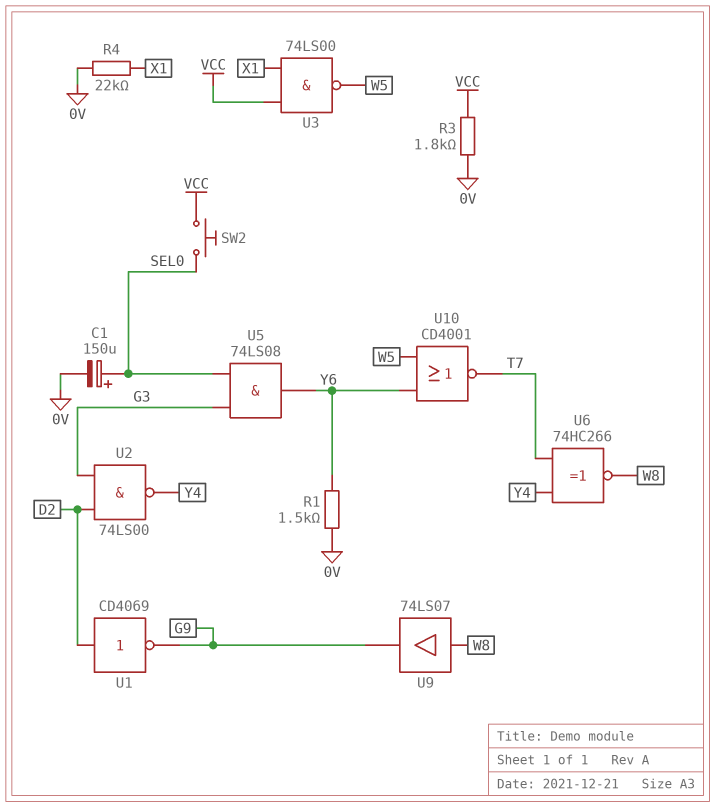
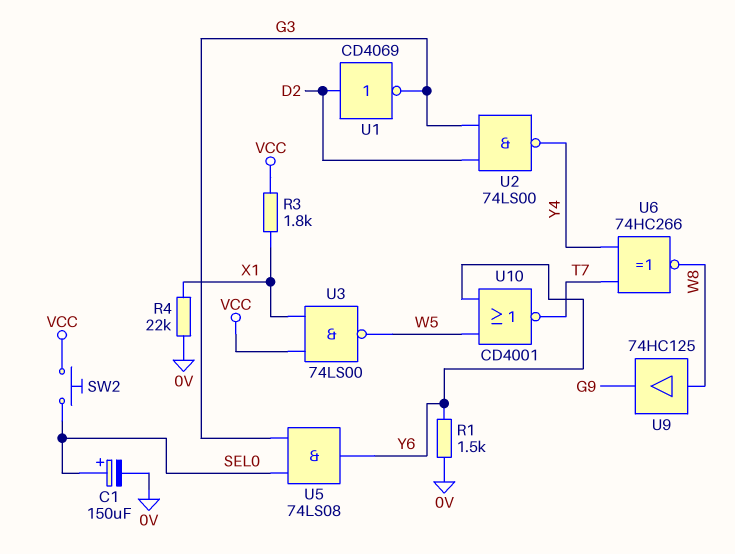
R3: 1.8k (0V, VCC) -> 1.8k (VCC, X1)
U1: NOT CD4069 (in D2, out G9) -> NOT CD4069 (in D2, out G3)
U9: buffer 74LS07 (in W8, out G9) -> buffer 74HC125 (in W8, out G9)

